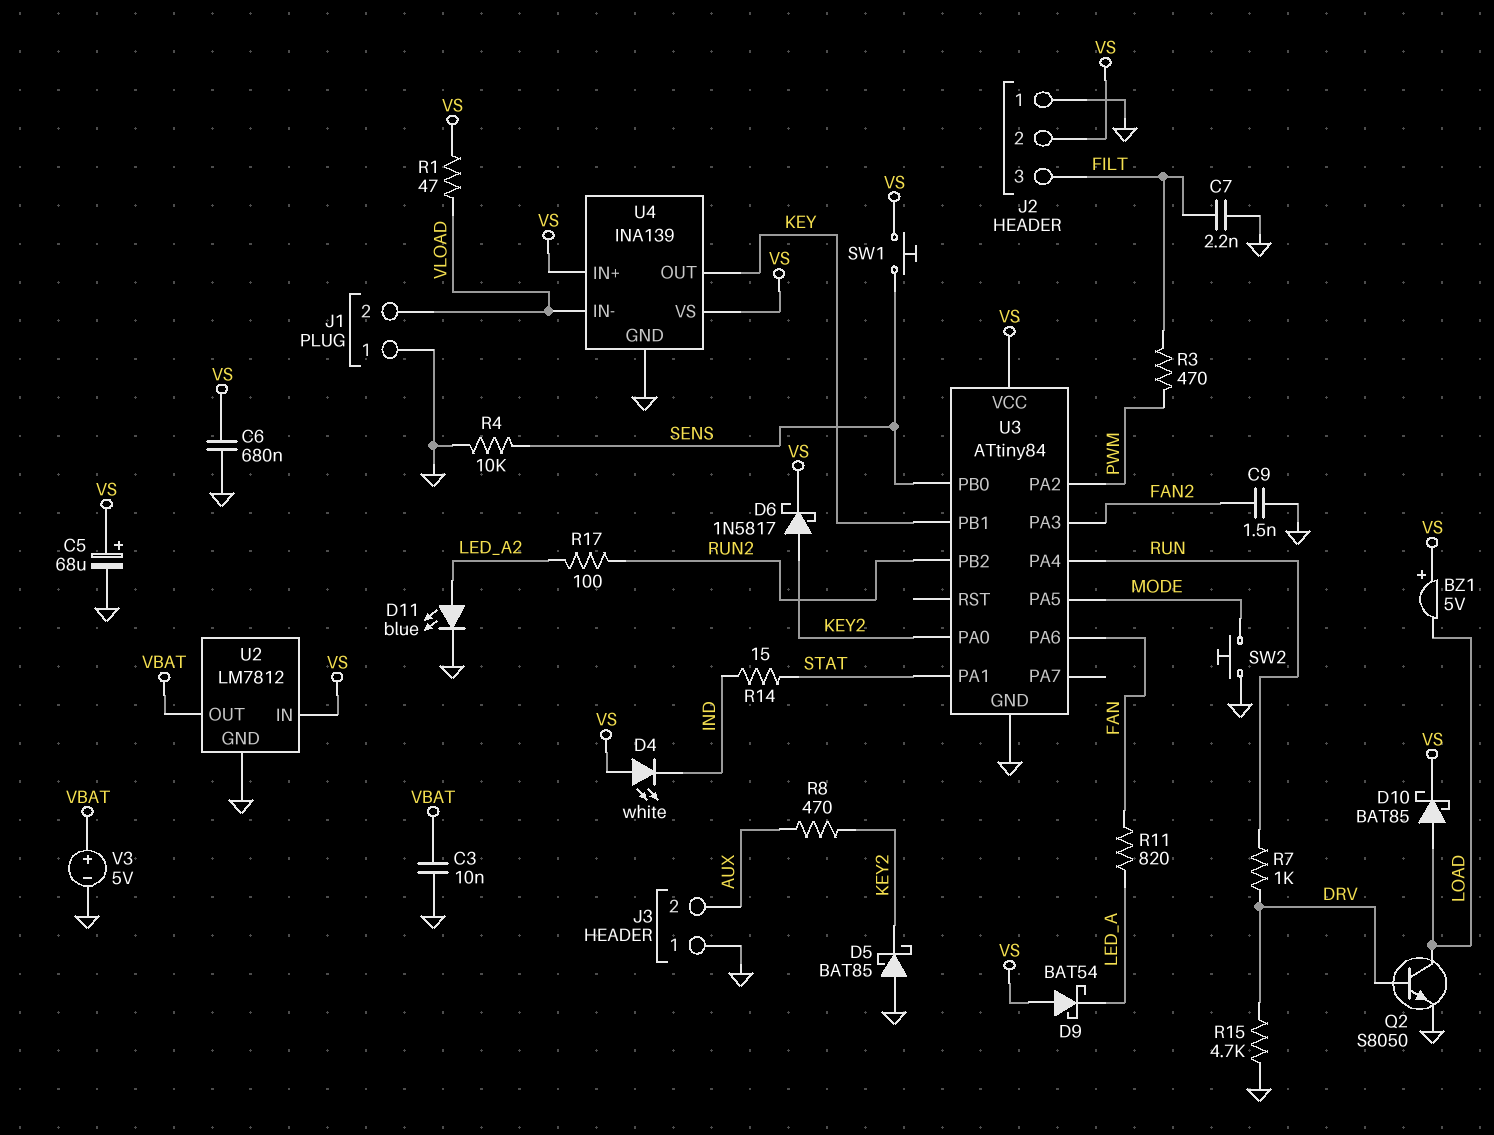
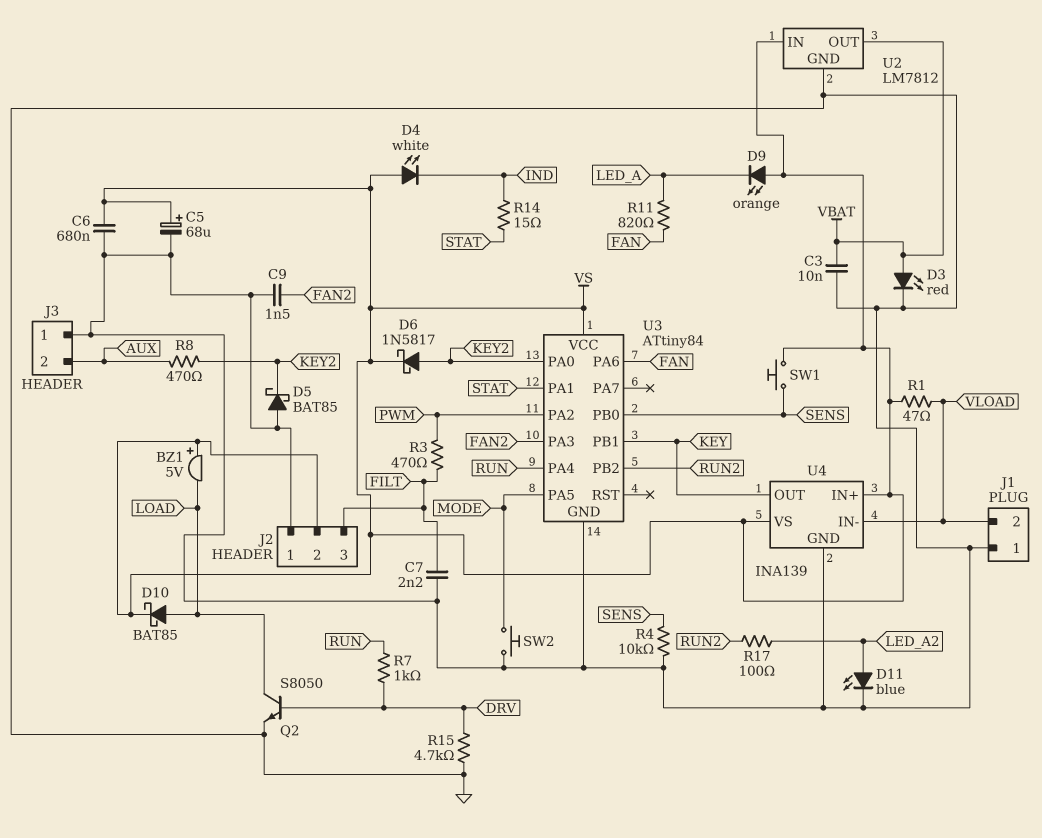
D3: none -> LED red (A VBAT, K GND)
D9: schottky BAT54 (A VS, K LED_A) -> LED orange (A VS, K LED_A)
V3: 5V (plus VBAT, minus GND) -> none

